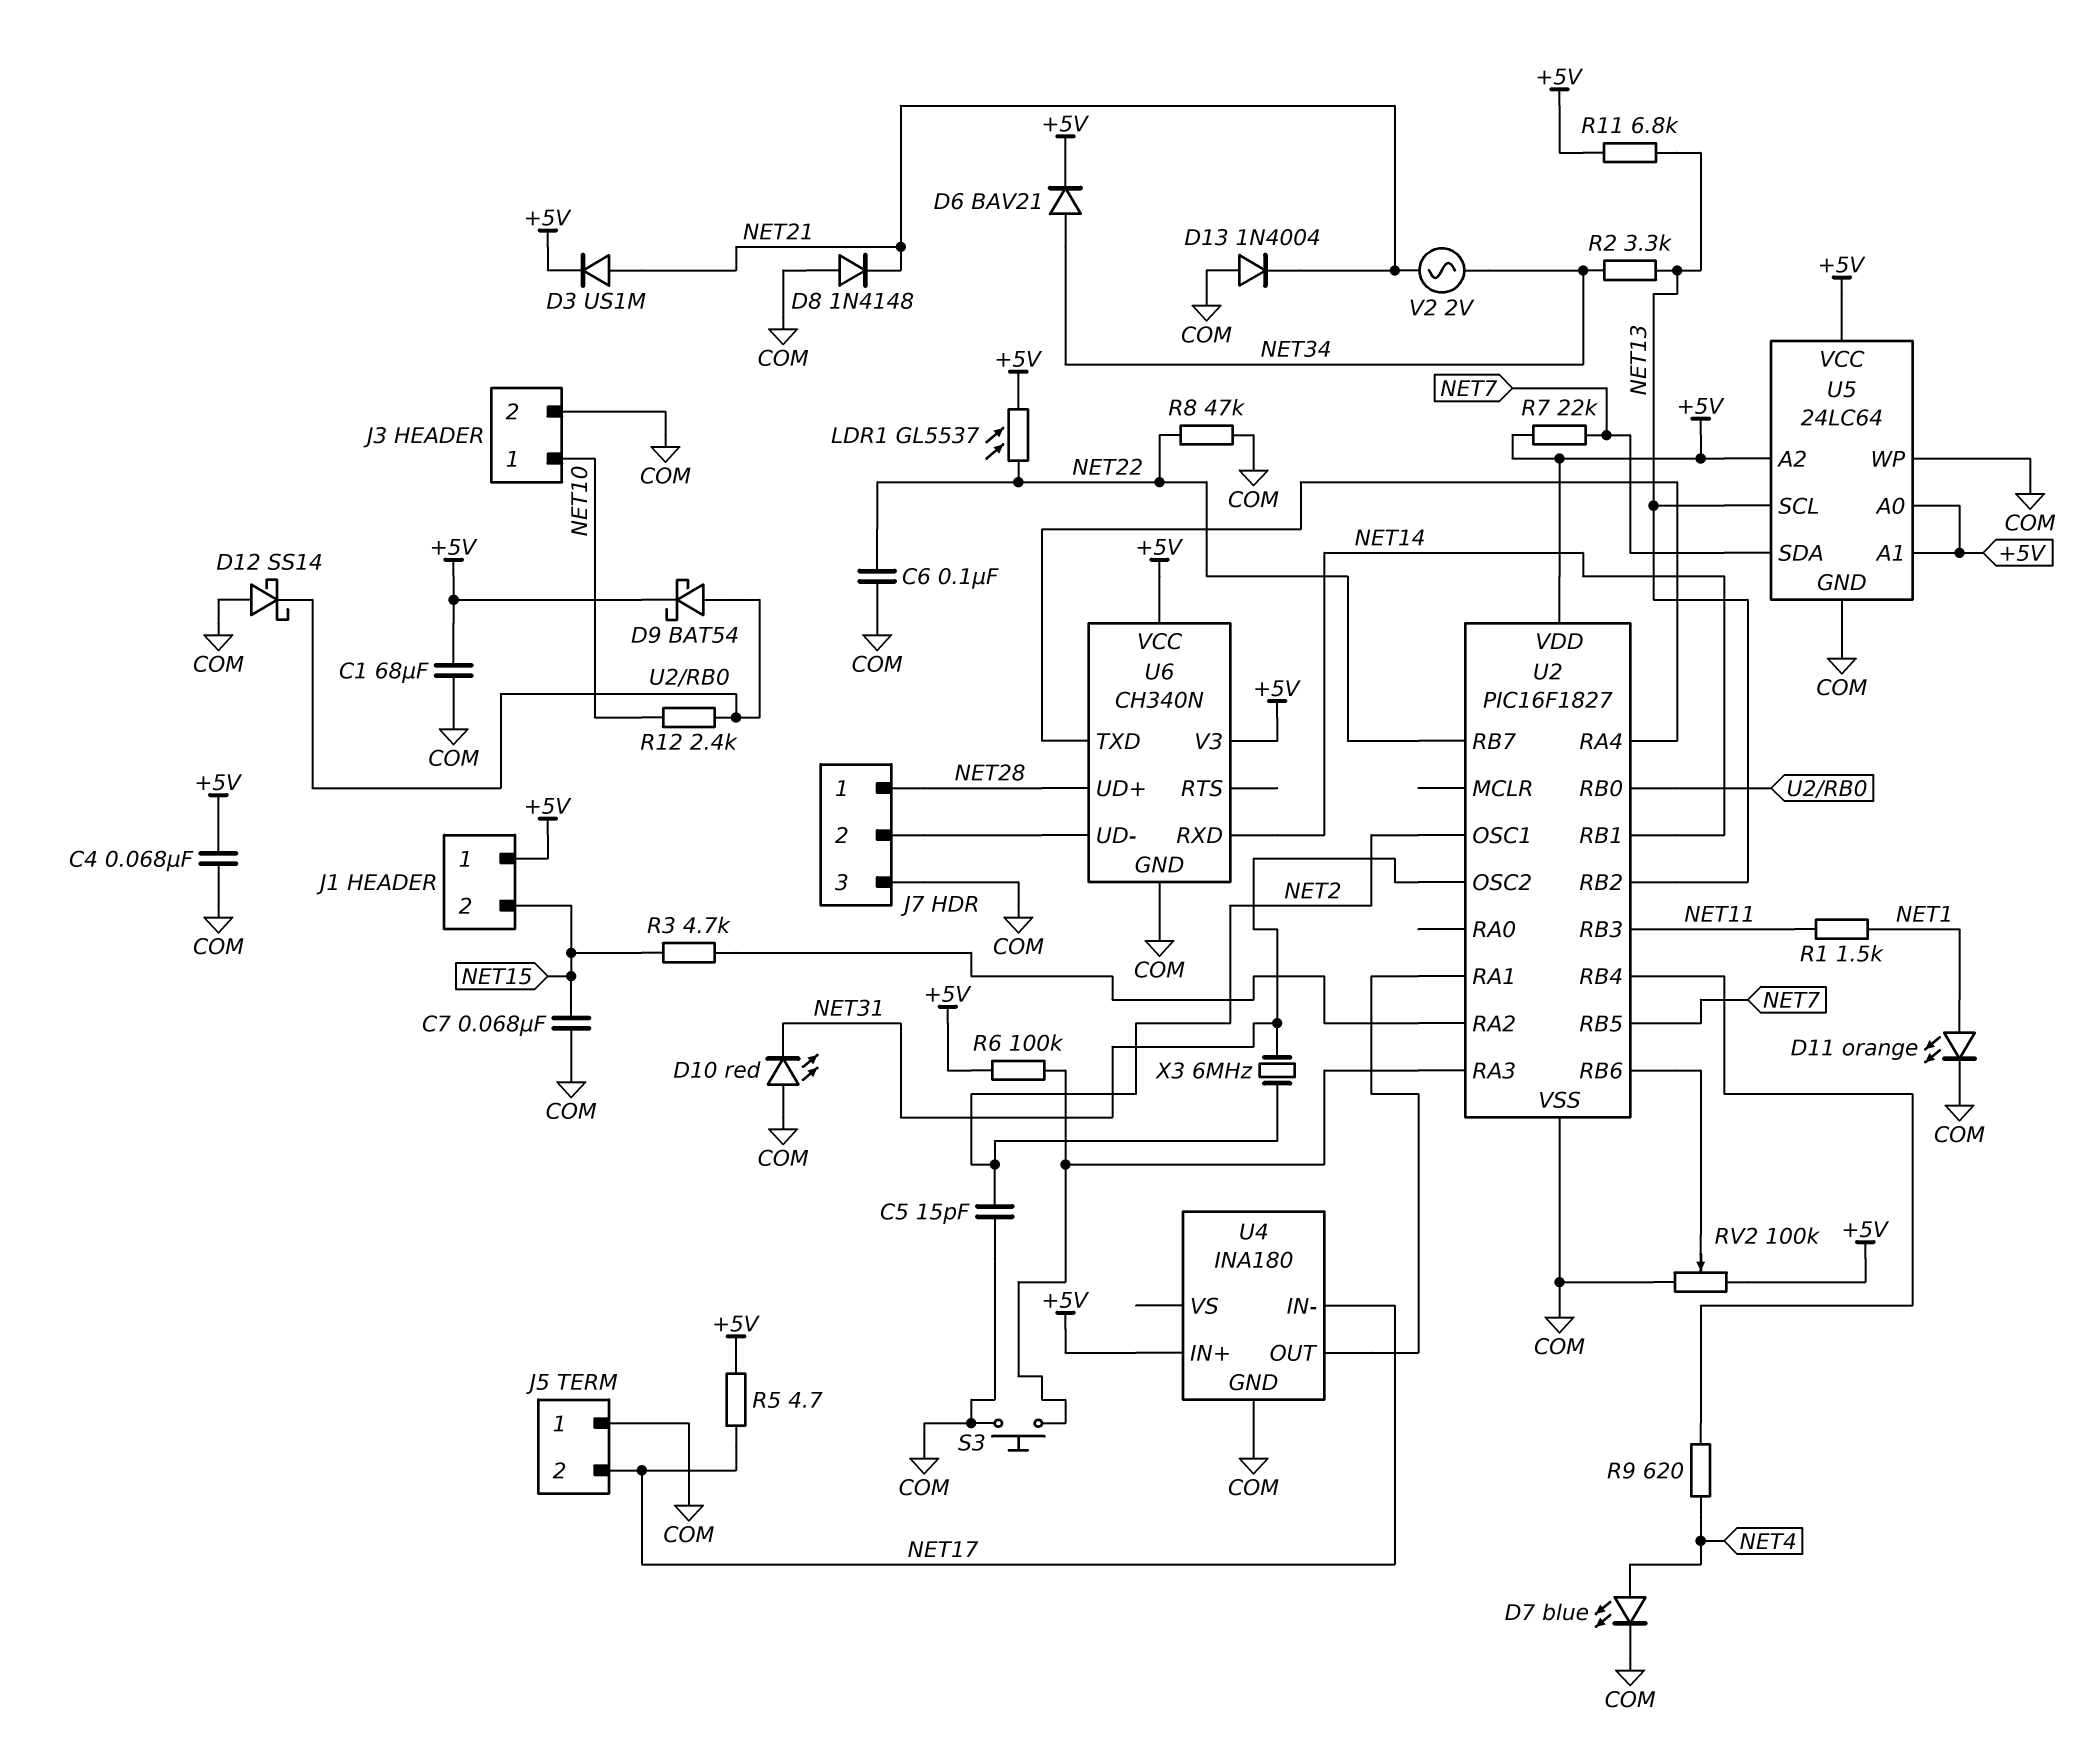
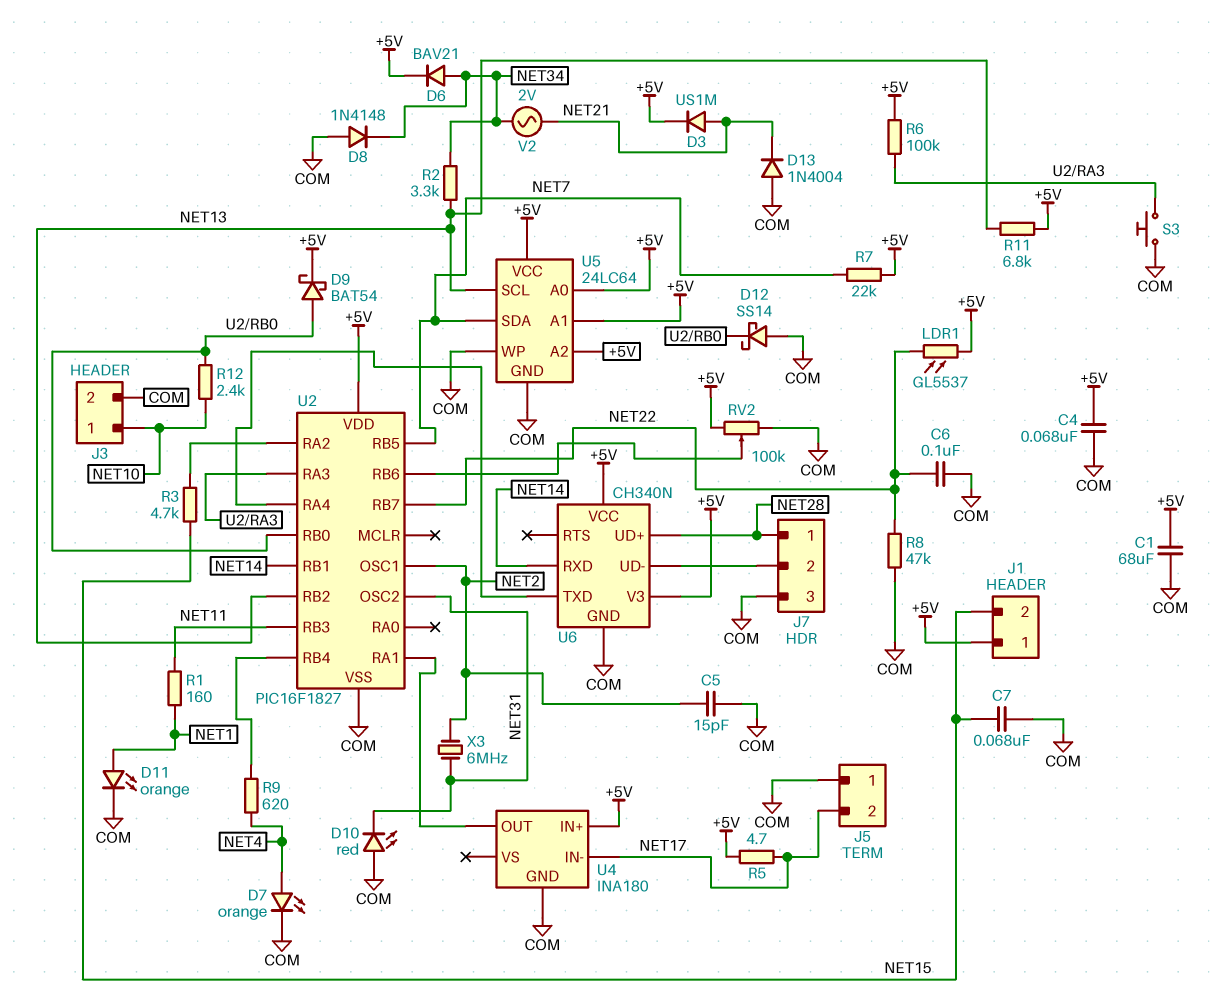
D7: LED blue (A NET4, K COM) -> LED orange (A NET4, K COM)
D8: diode 1N4148 (A COM, K NET21) -> diode 1N4148 (A COM, K NET34)
R1: 1.5k (NET1, NET11) -> 160 (NET1, NET11)

